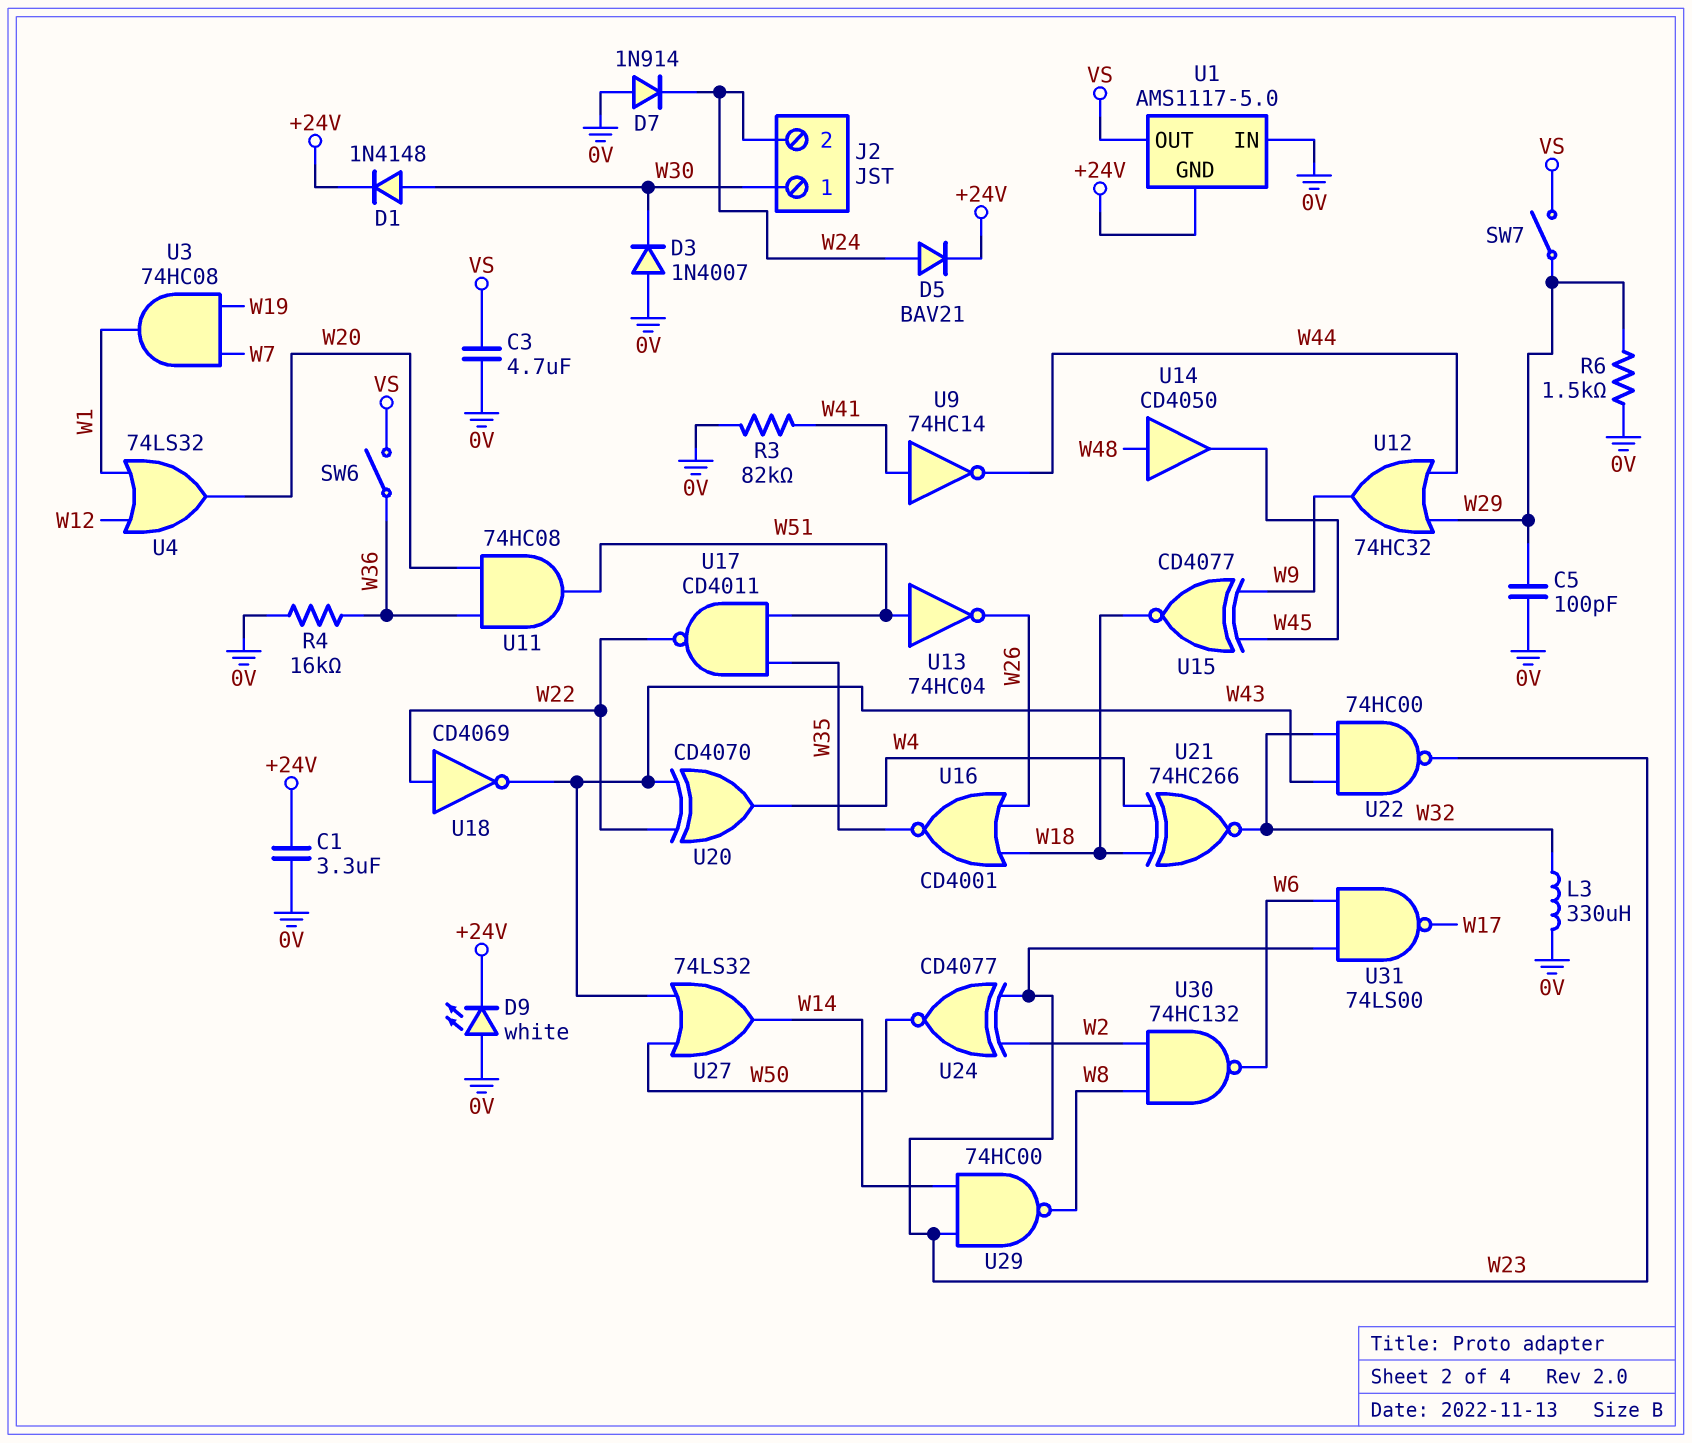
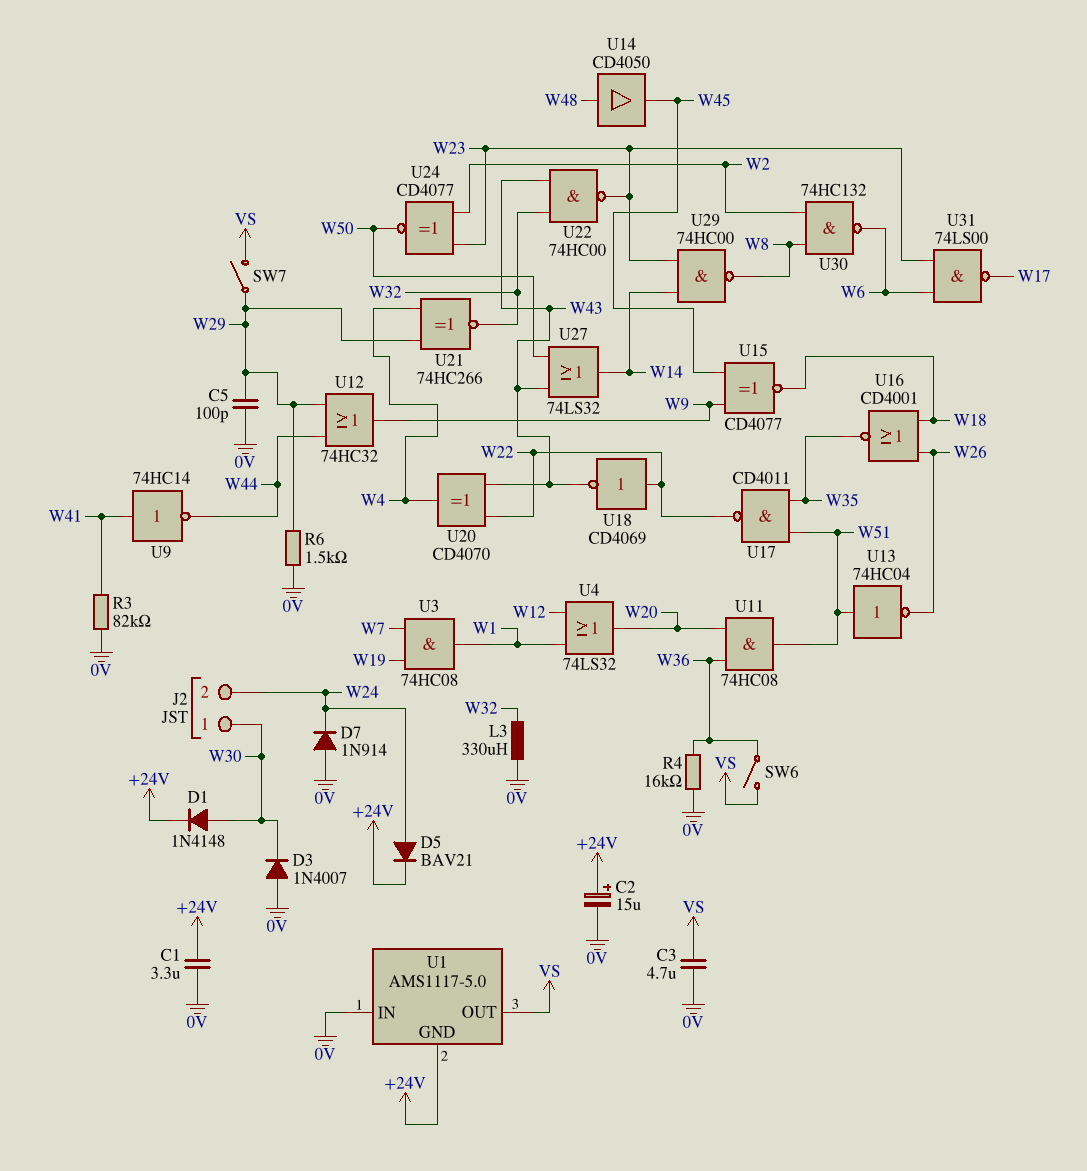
C2: none -> 15uF (plus +24V, minus 0V)
D9: LED white (A 0V, K +24V) -> none
U21: XNOR 74HC266 (in W4, in W18, out W32) -> XNOR 74HC266 (in W4, in W29, out W32)

